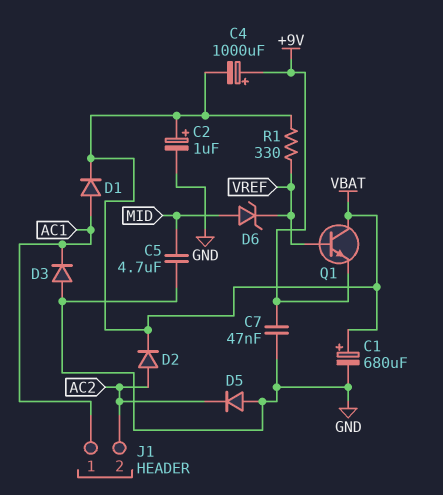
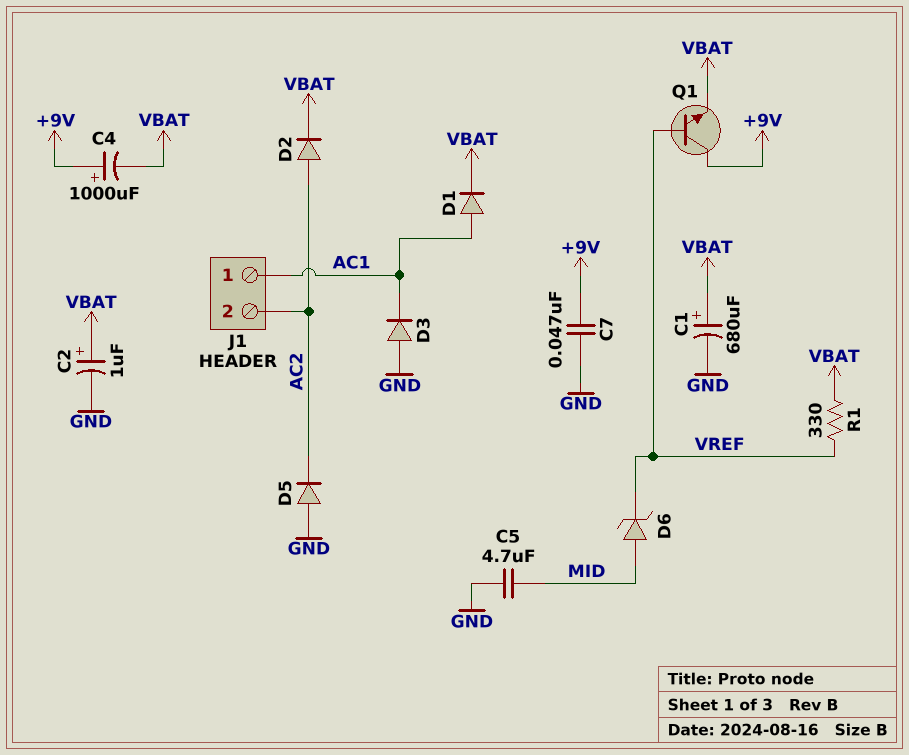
Q1: NPN (B VREF, C VBAT, E +9V) -> NPN (B VREF, C +9V, E VBAT)

